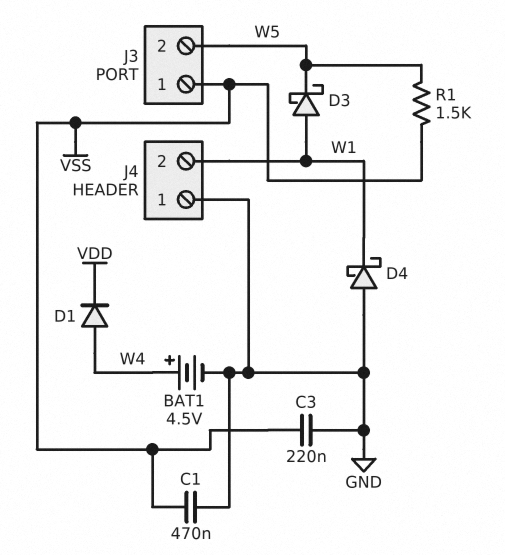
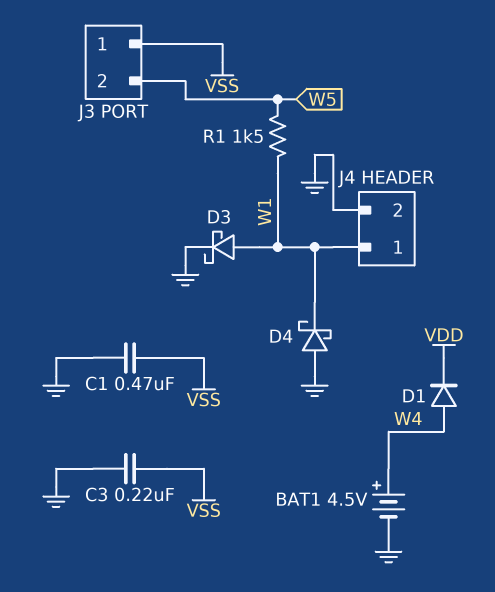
D3: schottky (A W1, K W5) -> schottky (A W1, K GND)
J4 pin 1: GND -> W1
J4 pin 2: W1 -> GND
R1: 1.5k (VSS, W5) -> 1.5k (W1, W5)

